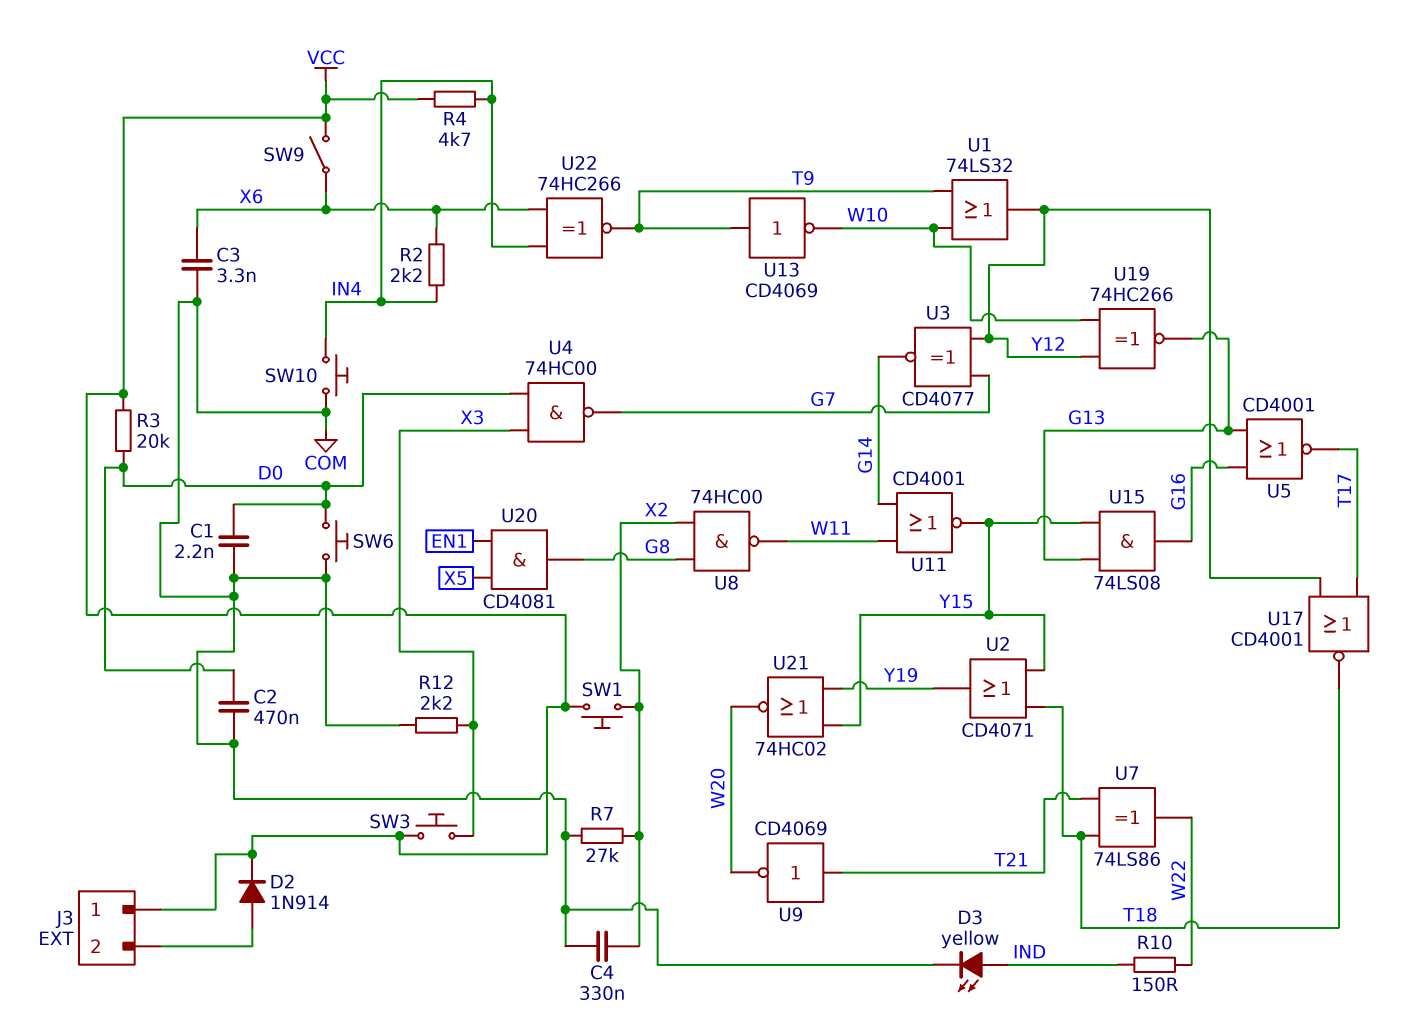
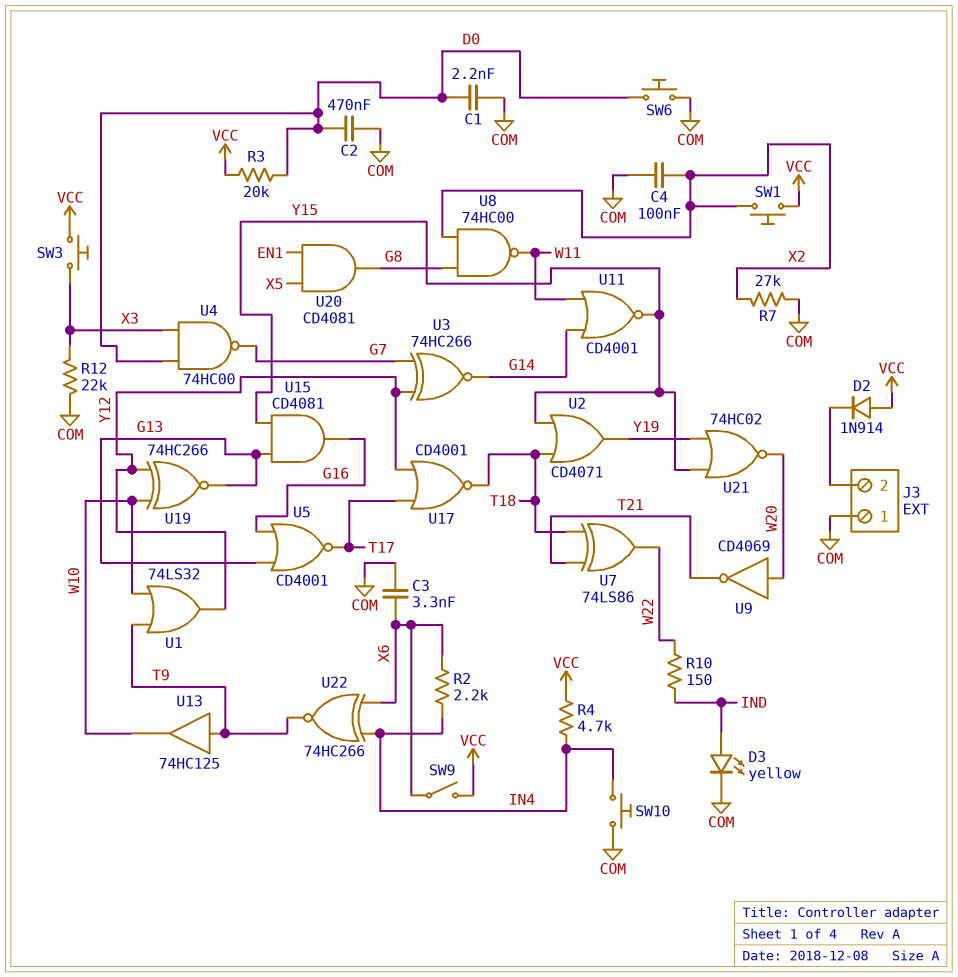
C4: 330nF (COM, X2) -> 100nF (COM, X2)
D2: diode 1N914 (A J3/2, K VCC) -> diode 1N914 (A VCC, K J3/2)
J3 pin 1: VCC -> COM
R12: 2.2k (COM, X3) -> 22k (COM, X3)
U3: XNOR CD4077 (in G7, in Y12, out G14) -> XNOR 74HC266 (in G7, in Y12, out G14)
U9: NOT CD4069 (in T21, out W20) -> NOT CD4069 (in W20, out T21)
U13: NOT CD4069 (in T9, out W10) -> buffer 74HC125 (in T9, out W10)
U15: AND 74LS08 (in G13, in Y15, out G16) -> AND CD4081 (in G13, in Y15, out G16)

